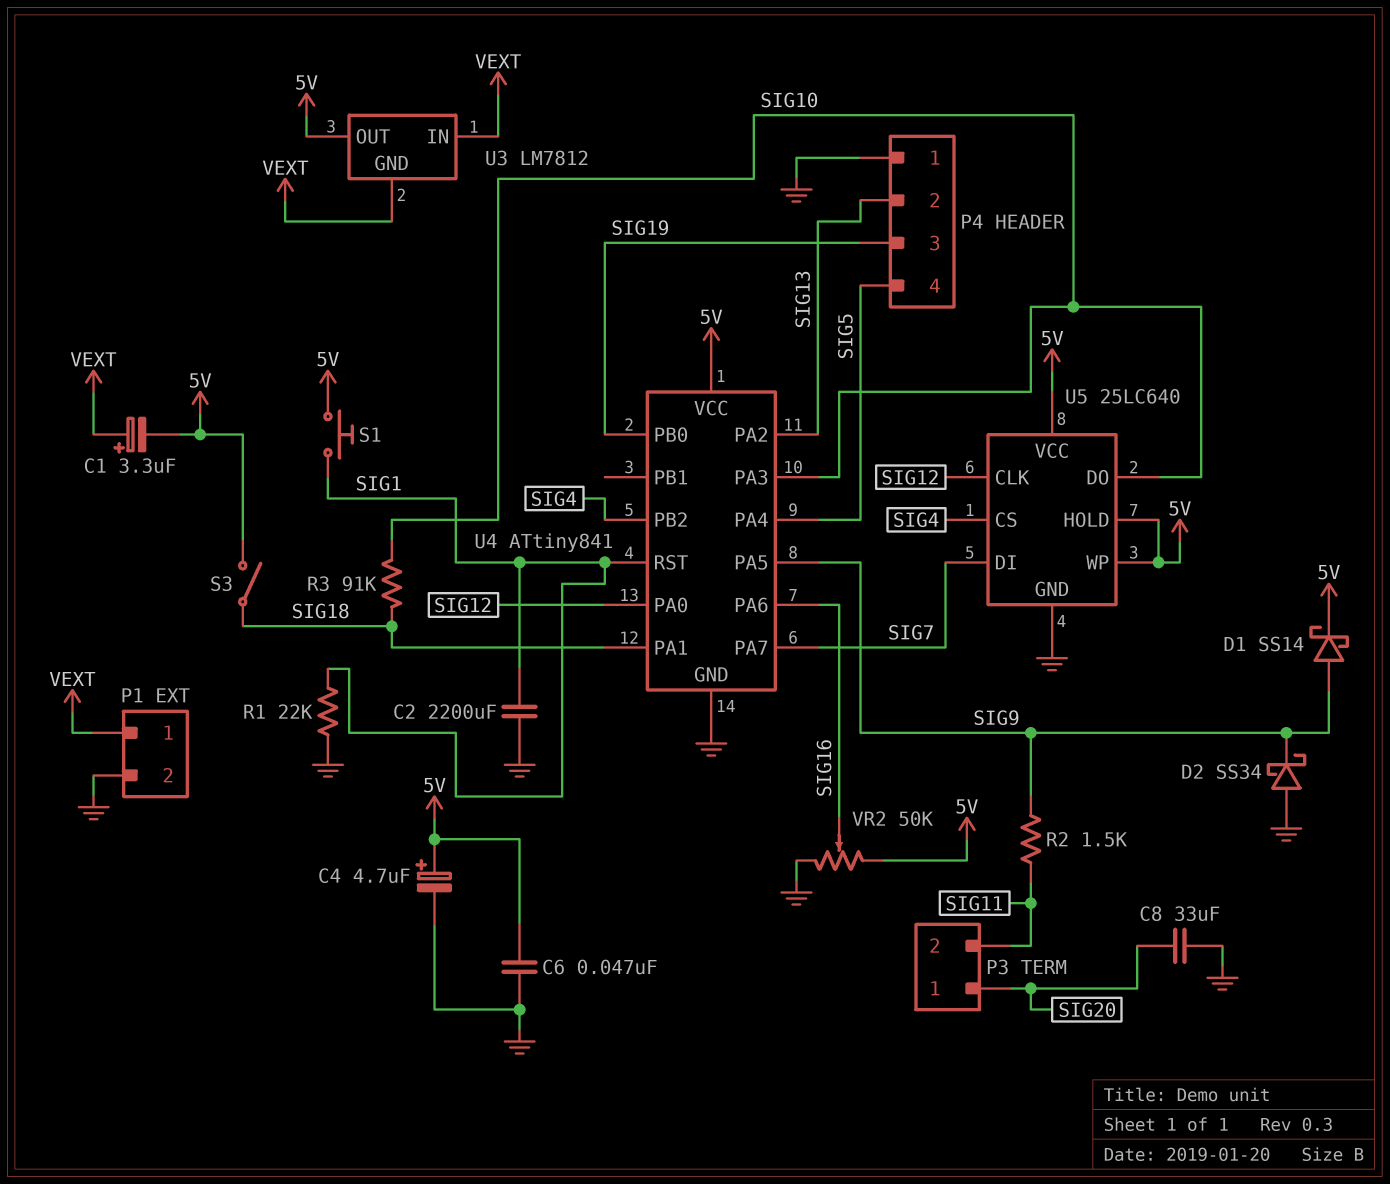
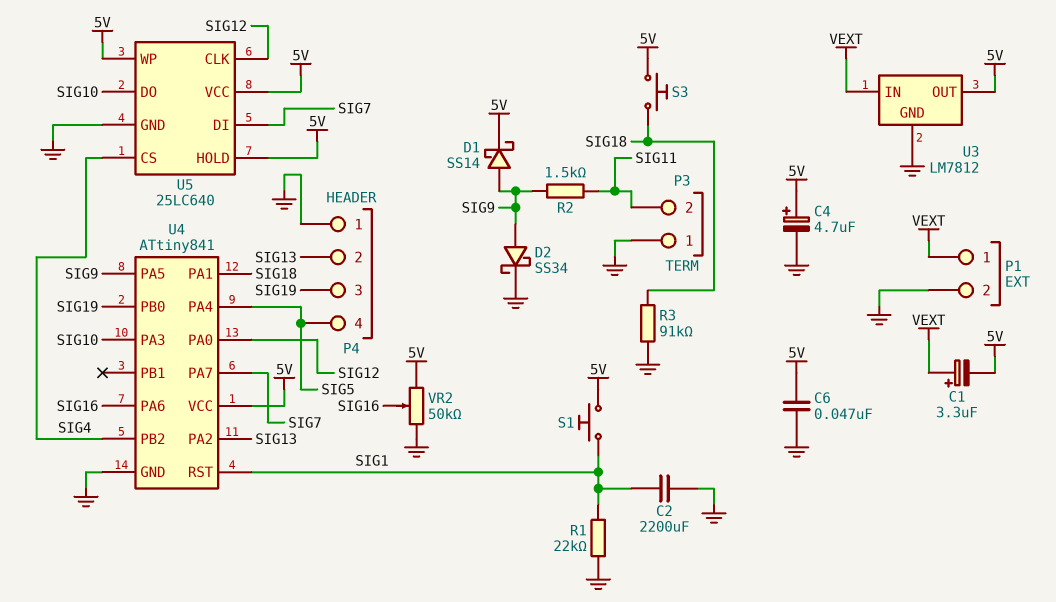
C8: 33uF (GND, SIG20) -> none
D2: schottky SS34 (A GND, K SIG9) -> schottky SS34 (A SIG9, K GND)
P3 pin 1: SIG20 -> GND
R3: 91k (SIG10, SIG18) -> 91k (GND, SIG18)
S3: switch (5V, SIG18) -> button (5V, SIG18)
U3 pin GND: VEXT -> GND

